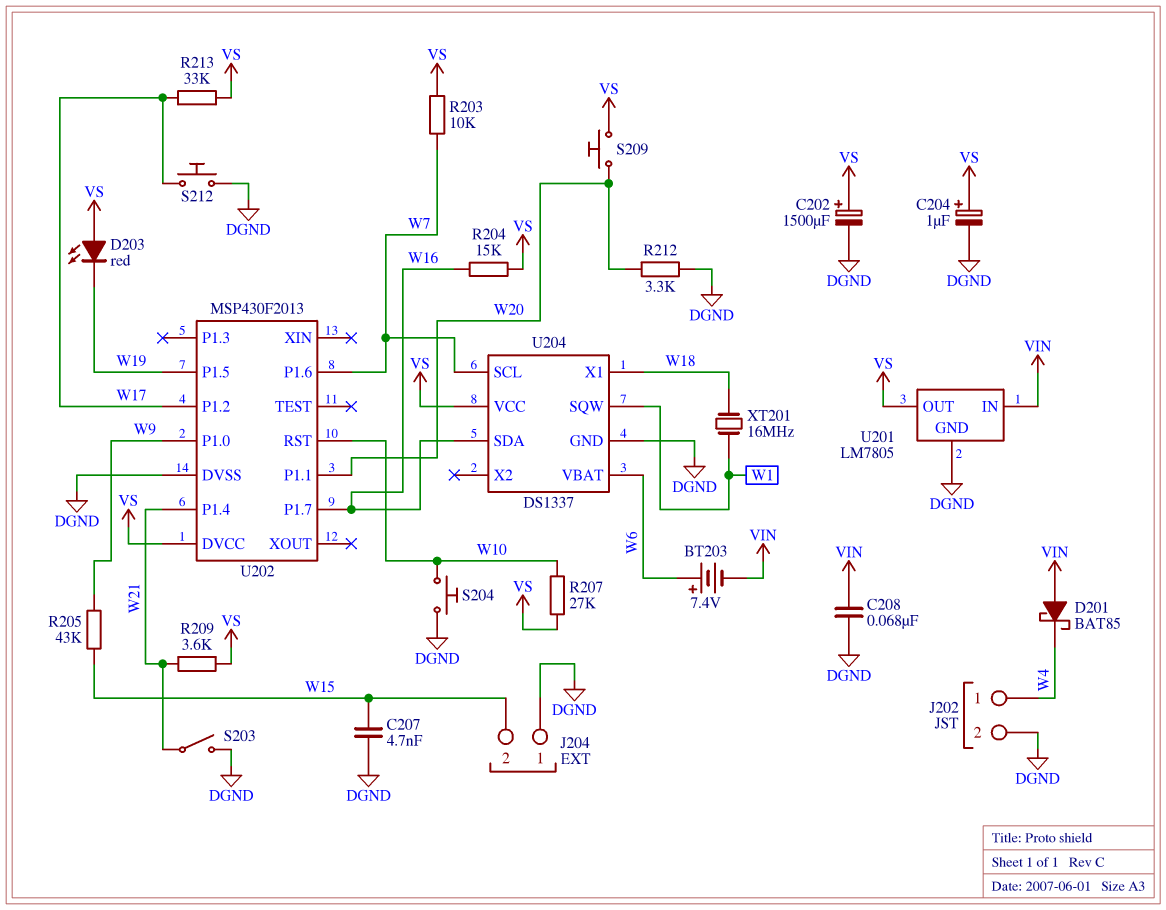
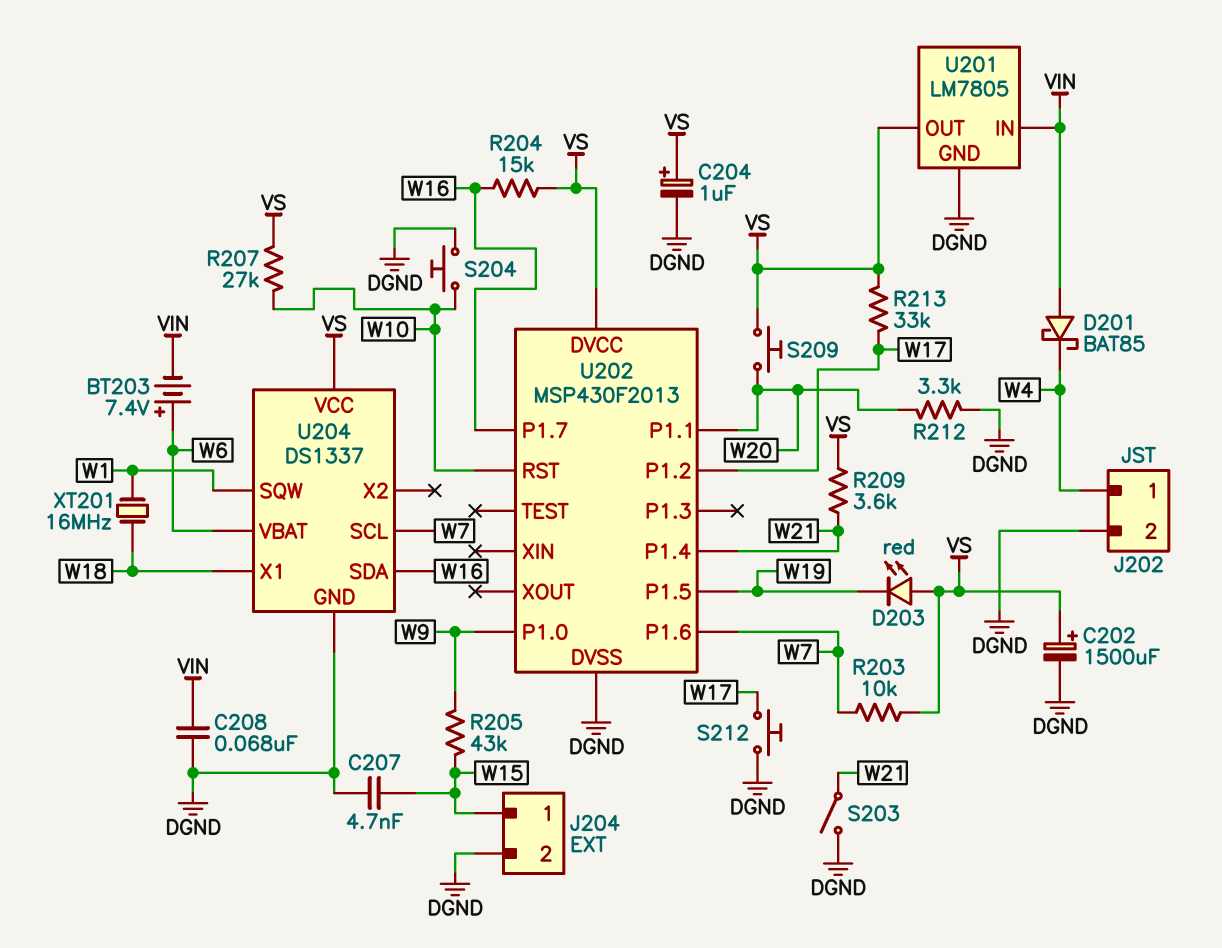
J204 pin 1: DGND -> W15
J204 pin 2: W15 -> DGND

